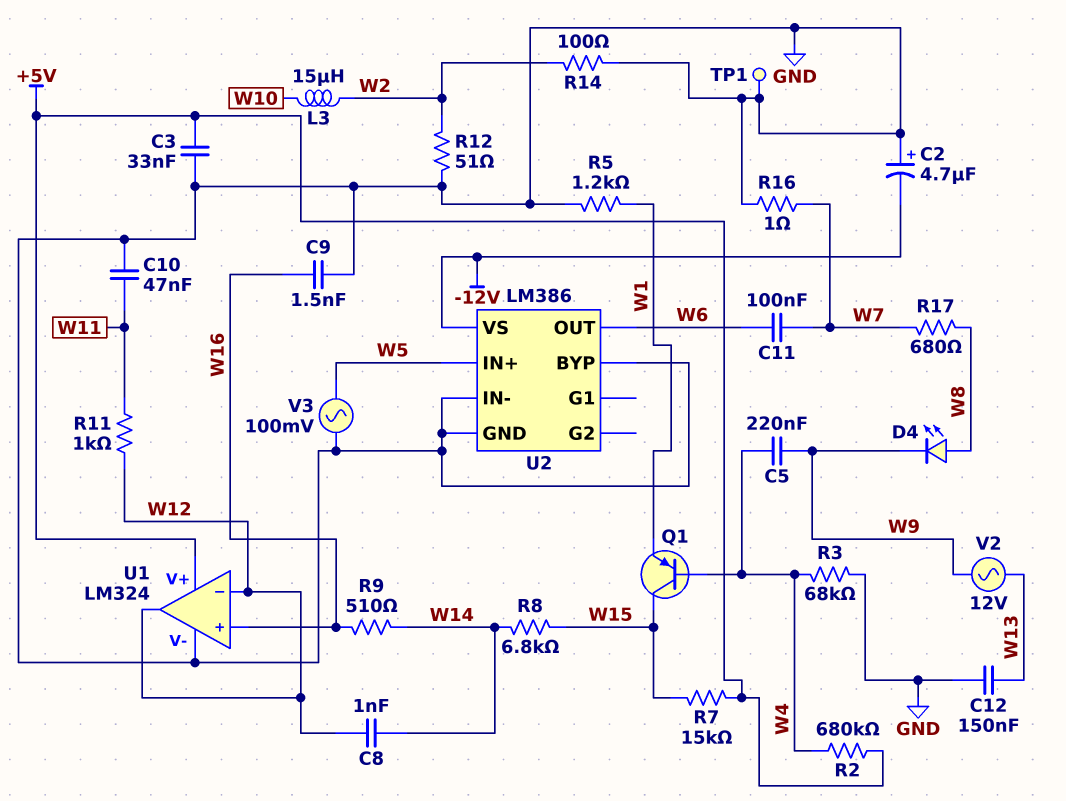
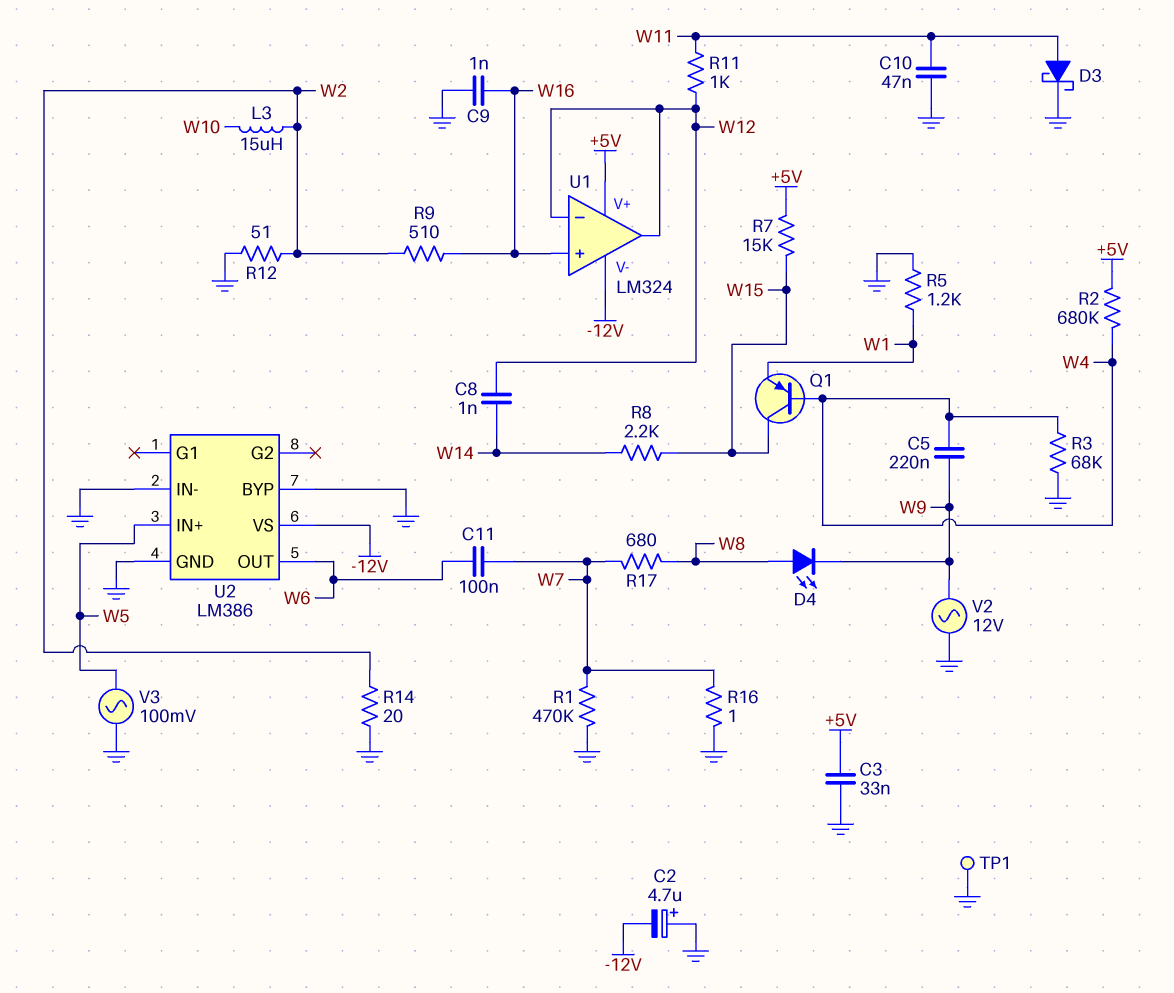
C9: 1.5nF (GND, W16) -> 1nF (GND, W16)
C12: 150nF (GND, W13) -> none
D3: none -> schottky (A W11, K GND)
R1: none -> 470k (GND, W7)
R8: 6.8k (W14, W15) -> 2.2k (W14, W15)
R9: 510 (W14, W16) -> 510 (W2, W16)
R14: 100 (GND, W2) -> 20 (GND, W2)
U1 pin V-: GND -> -12V
V2: AC 12V (W9, W13) -> AC 12V (GND, W9)

